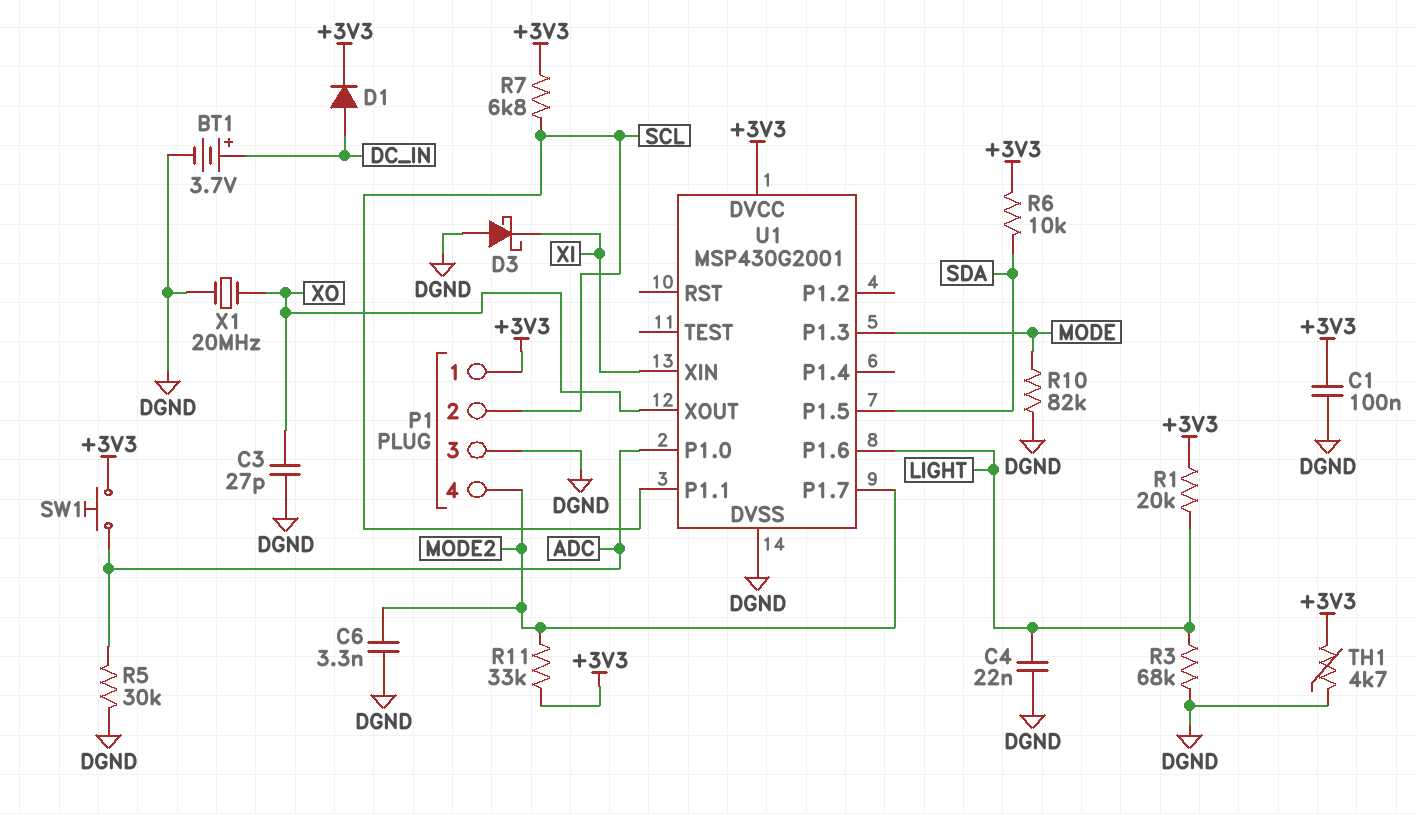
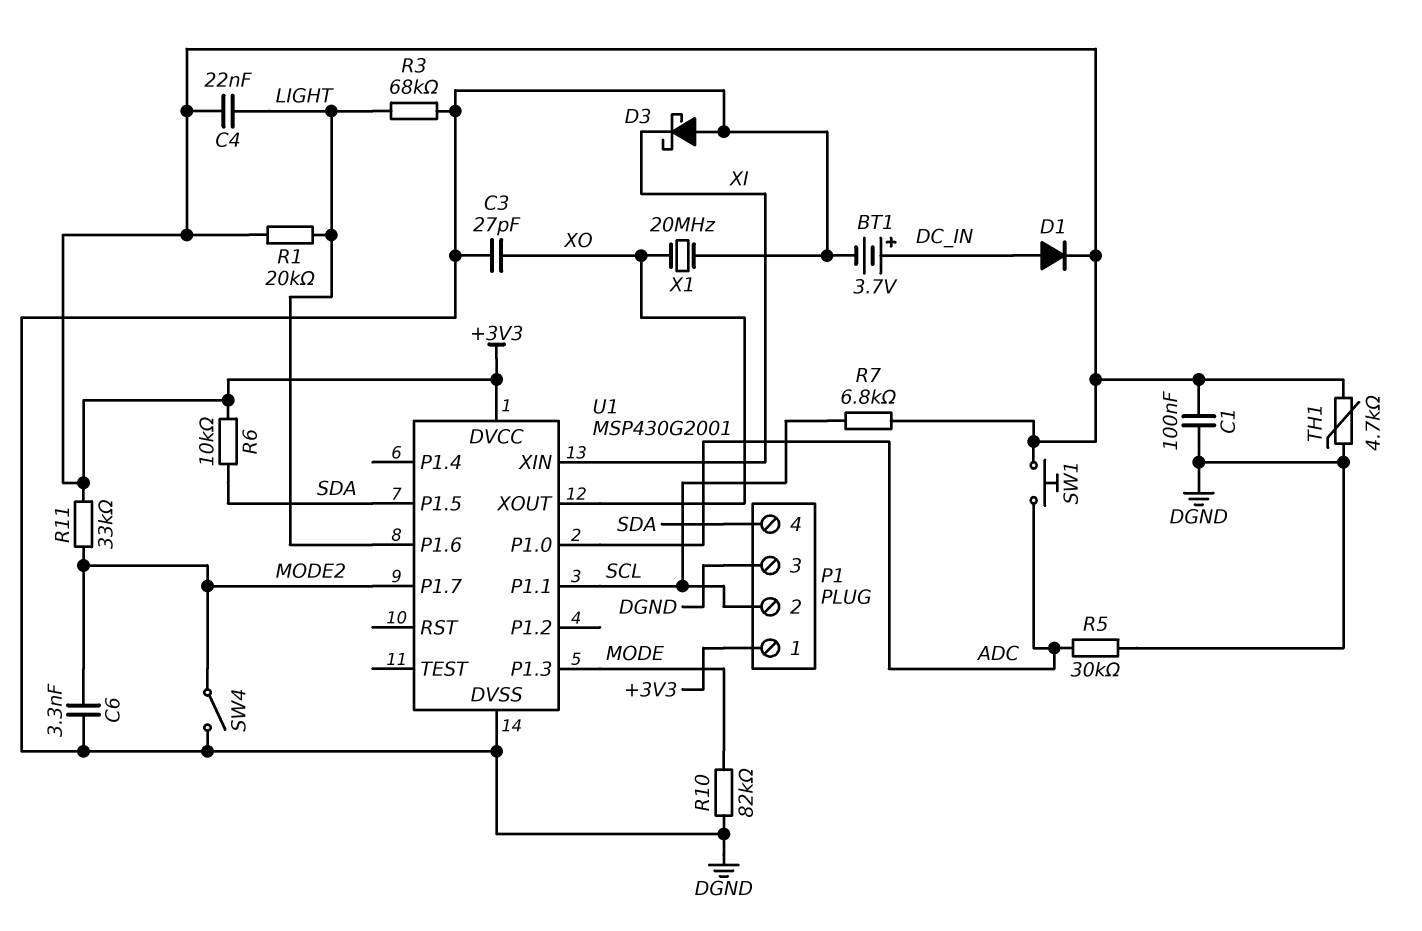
C4: 22nF (DGND, LIGHT) -> 22nF (+3V3, LIGHT)
P1 pin 4: MODE2 -> SDA
SW4: none -> switch (DGND, MODE2)

